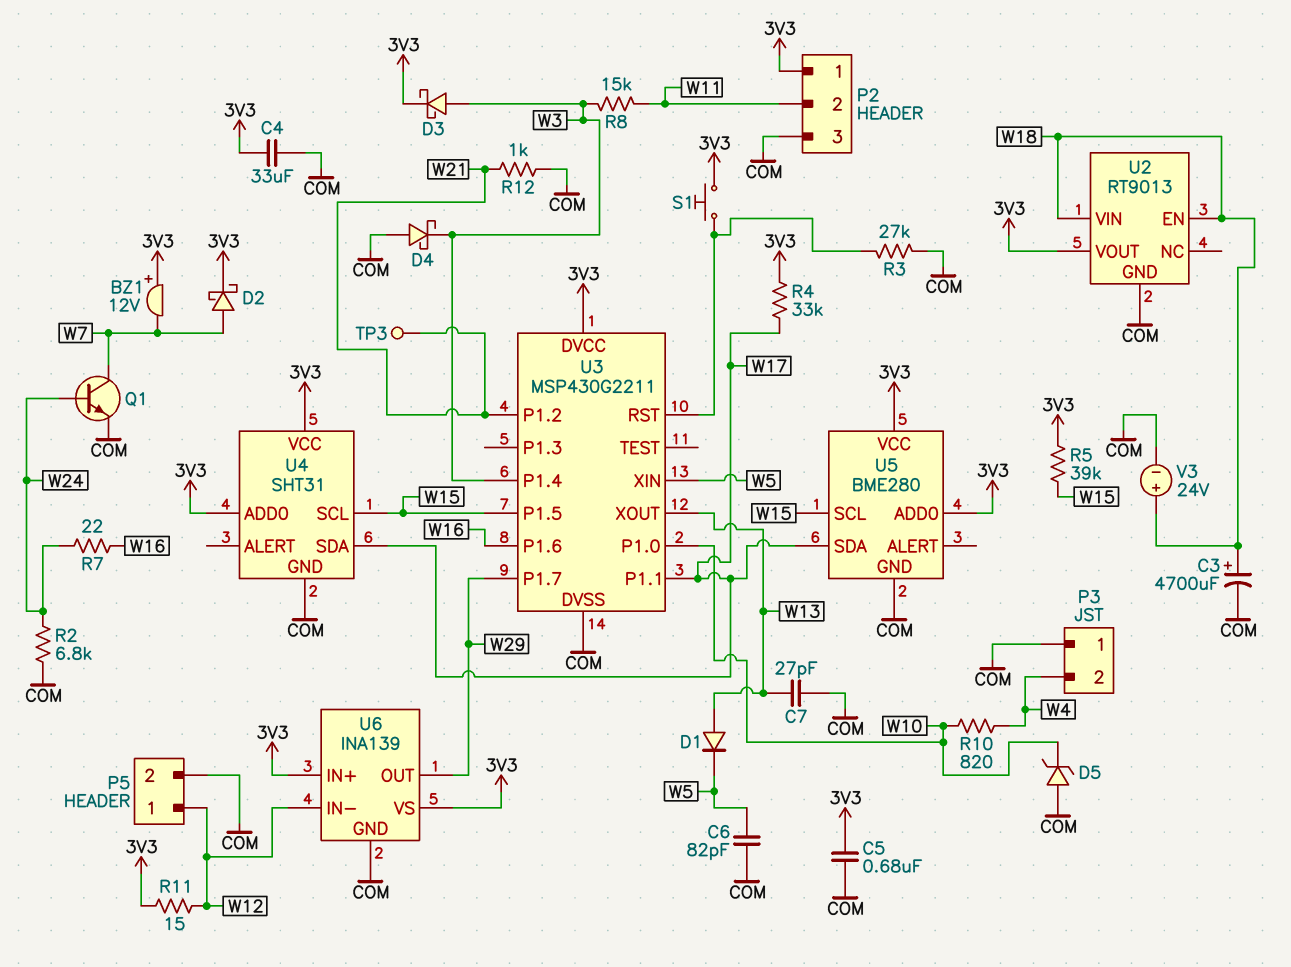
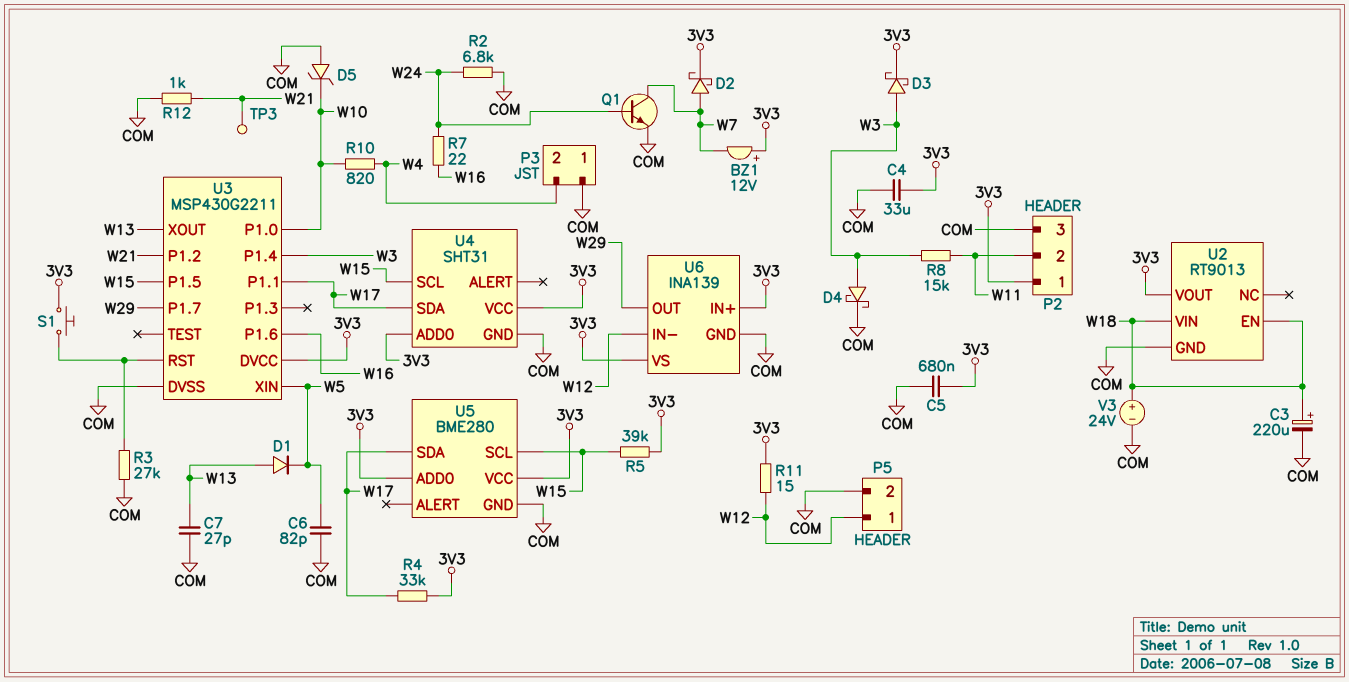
C3: 4700uF (plus W18, minus COM) -> 220uF (plus W18, minus COM)
D4: schottky (A COM, K W3) -> schottky (A W3, K COM)

